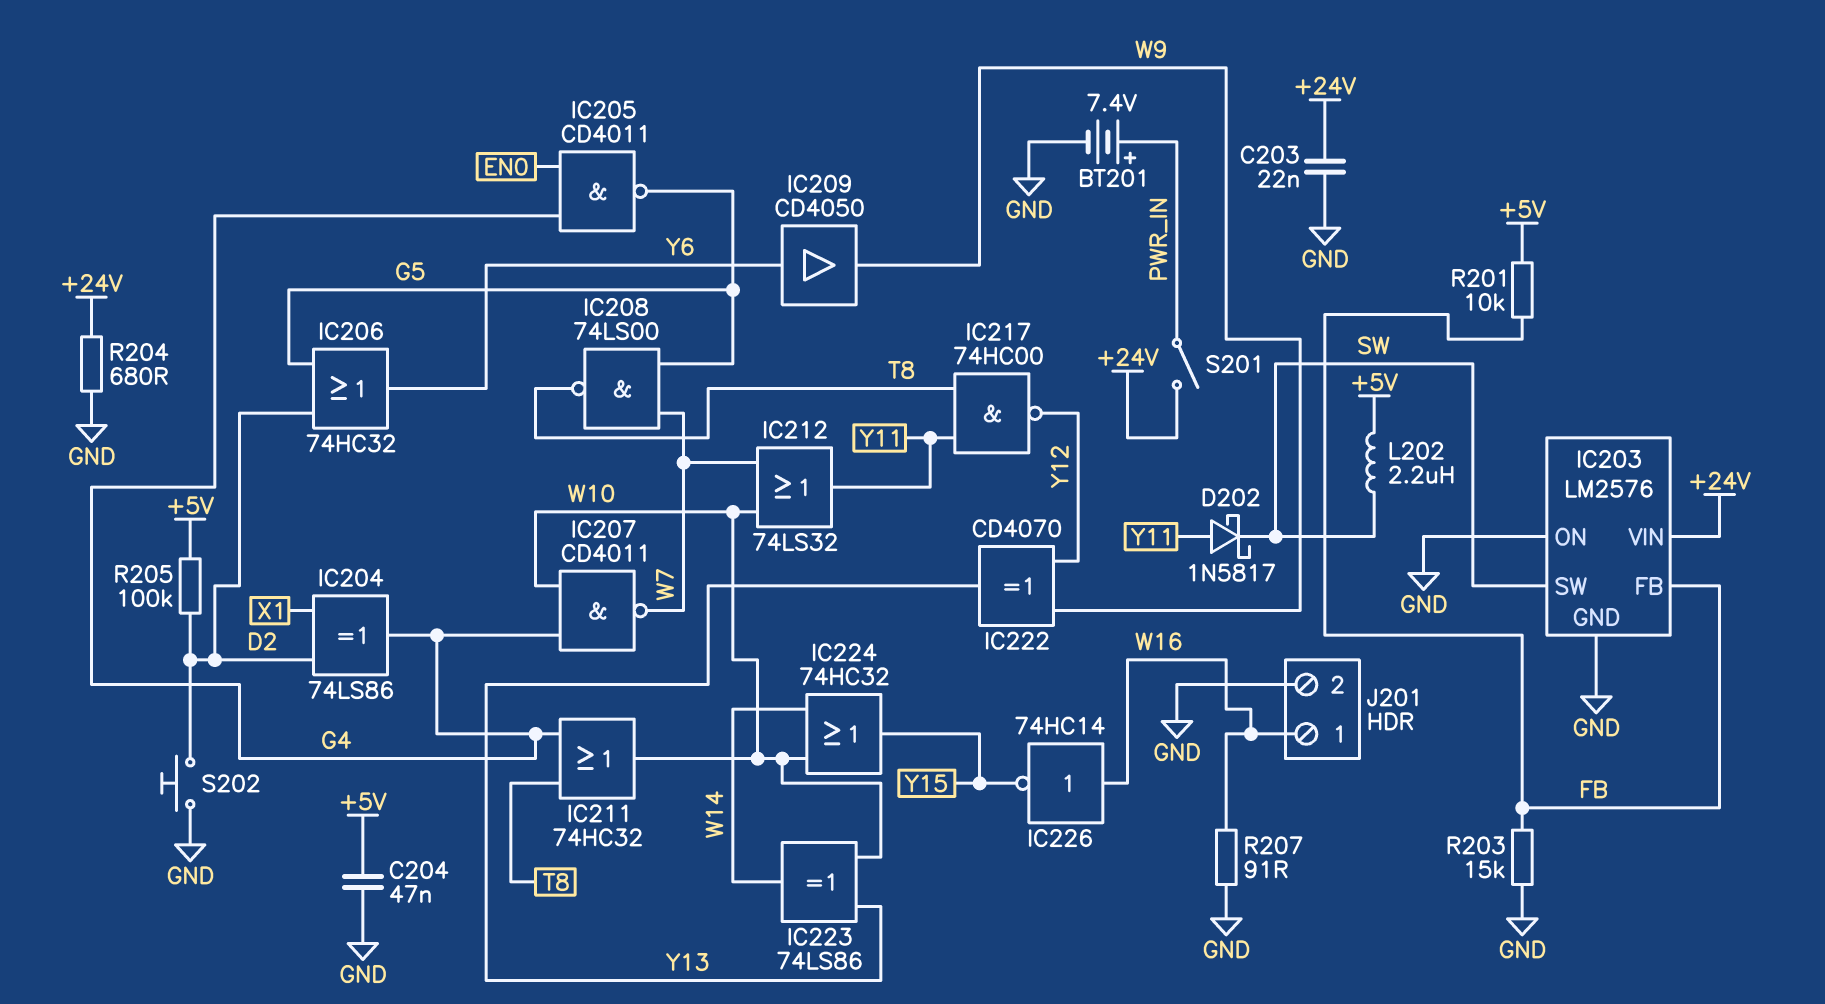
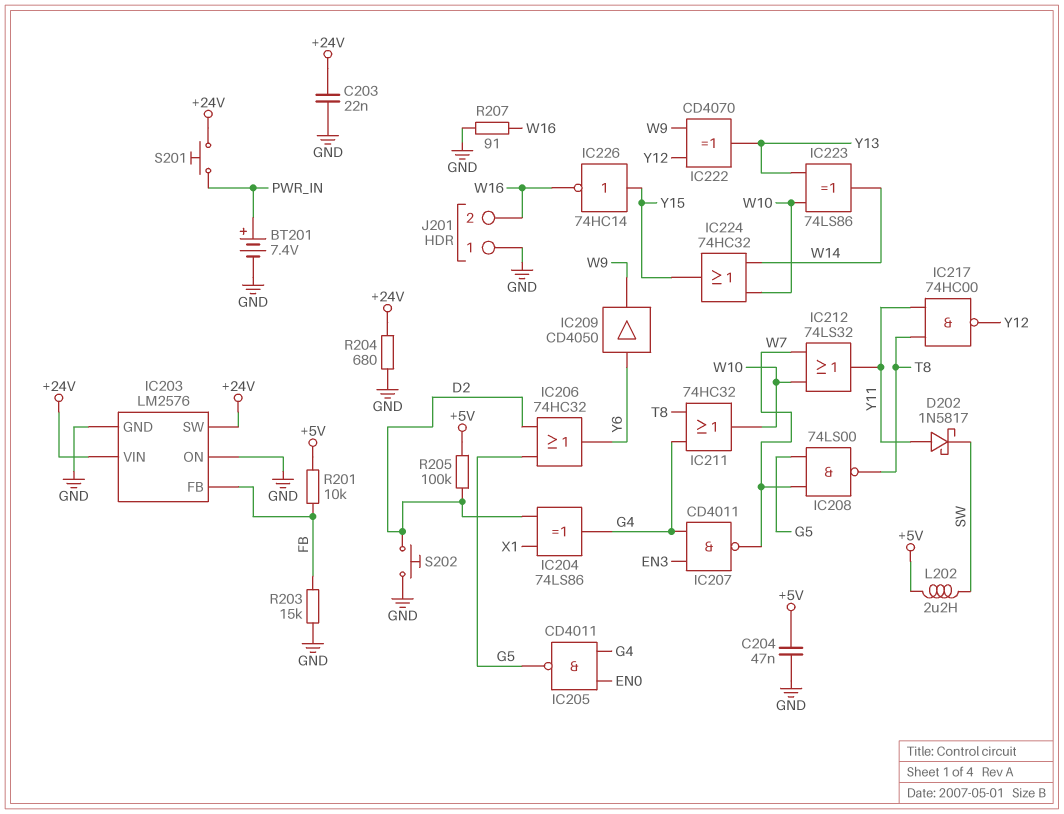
IC203 pin SW: SW -> +24V
IC207: NAND CD4011 (in G4, in W10, out W7) -> NAND CD4011 (in EN3, in G4, out W7)
IC226: NOT 74HC14 (in W16, out Y15) -> NOT 74HC14 (in Y15, out W16)
J201 pin 1: W16 -> GND
J201 pin 2: GND -> W16
S201: switch (+24V, PWR_IN) -> button (+24V, PWR_IN)

